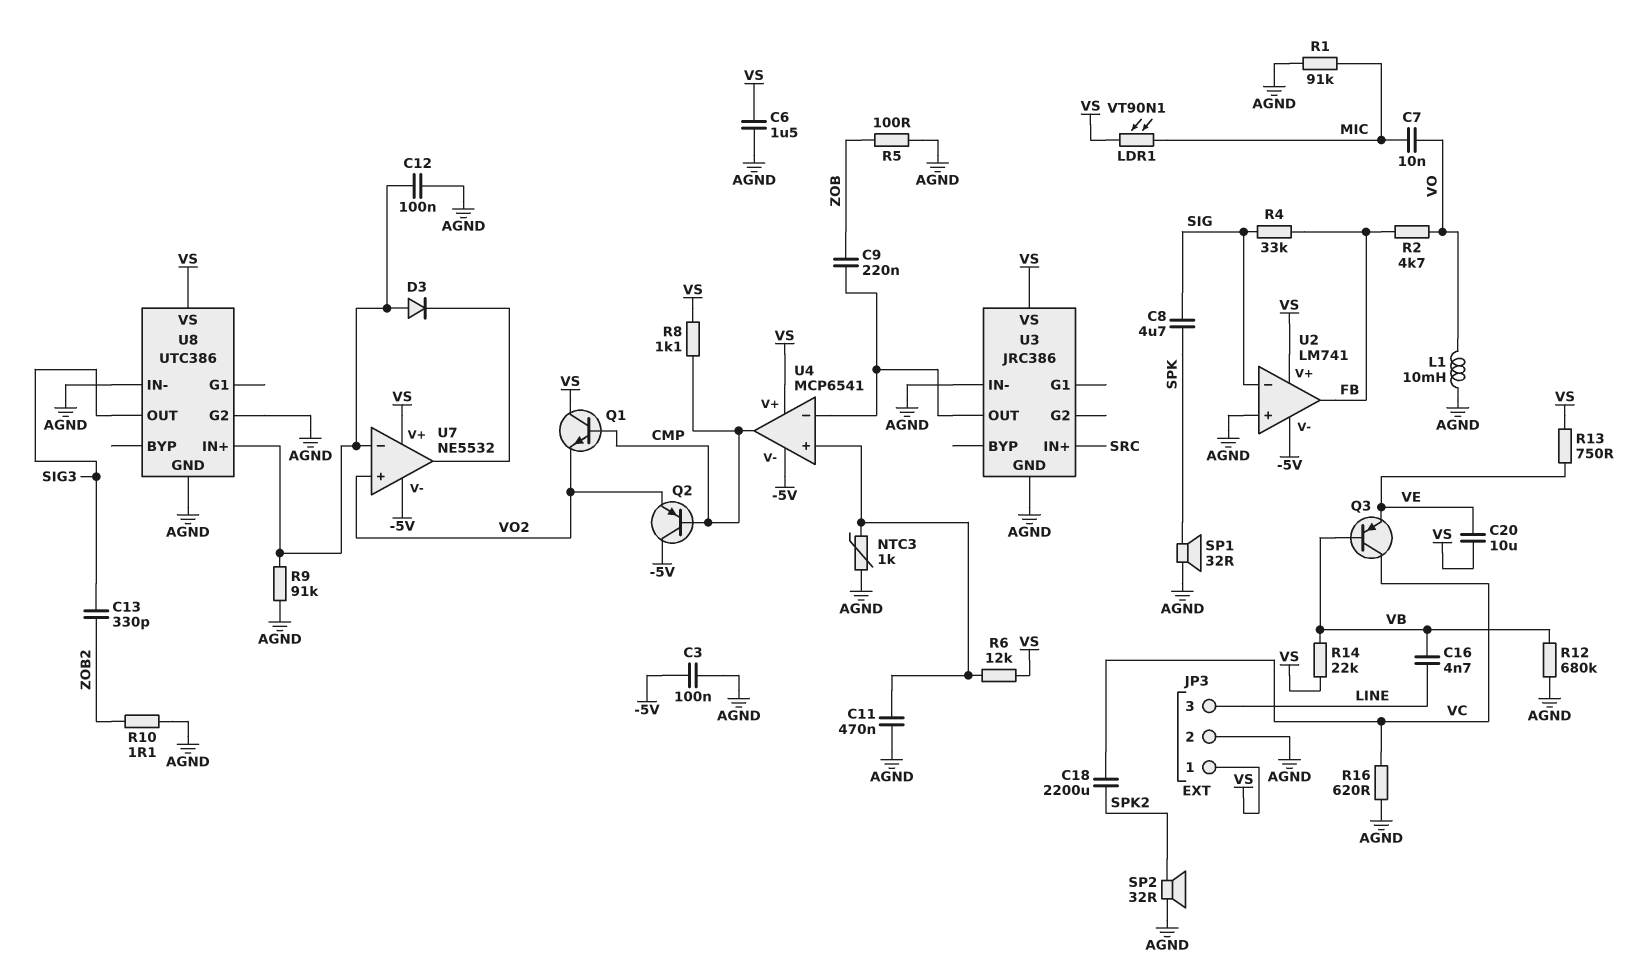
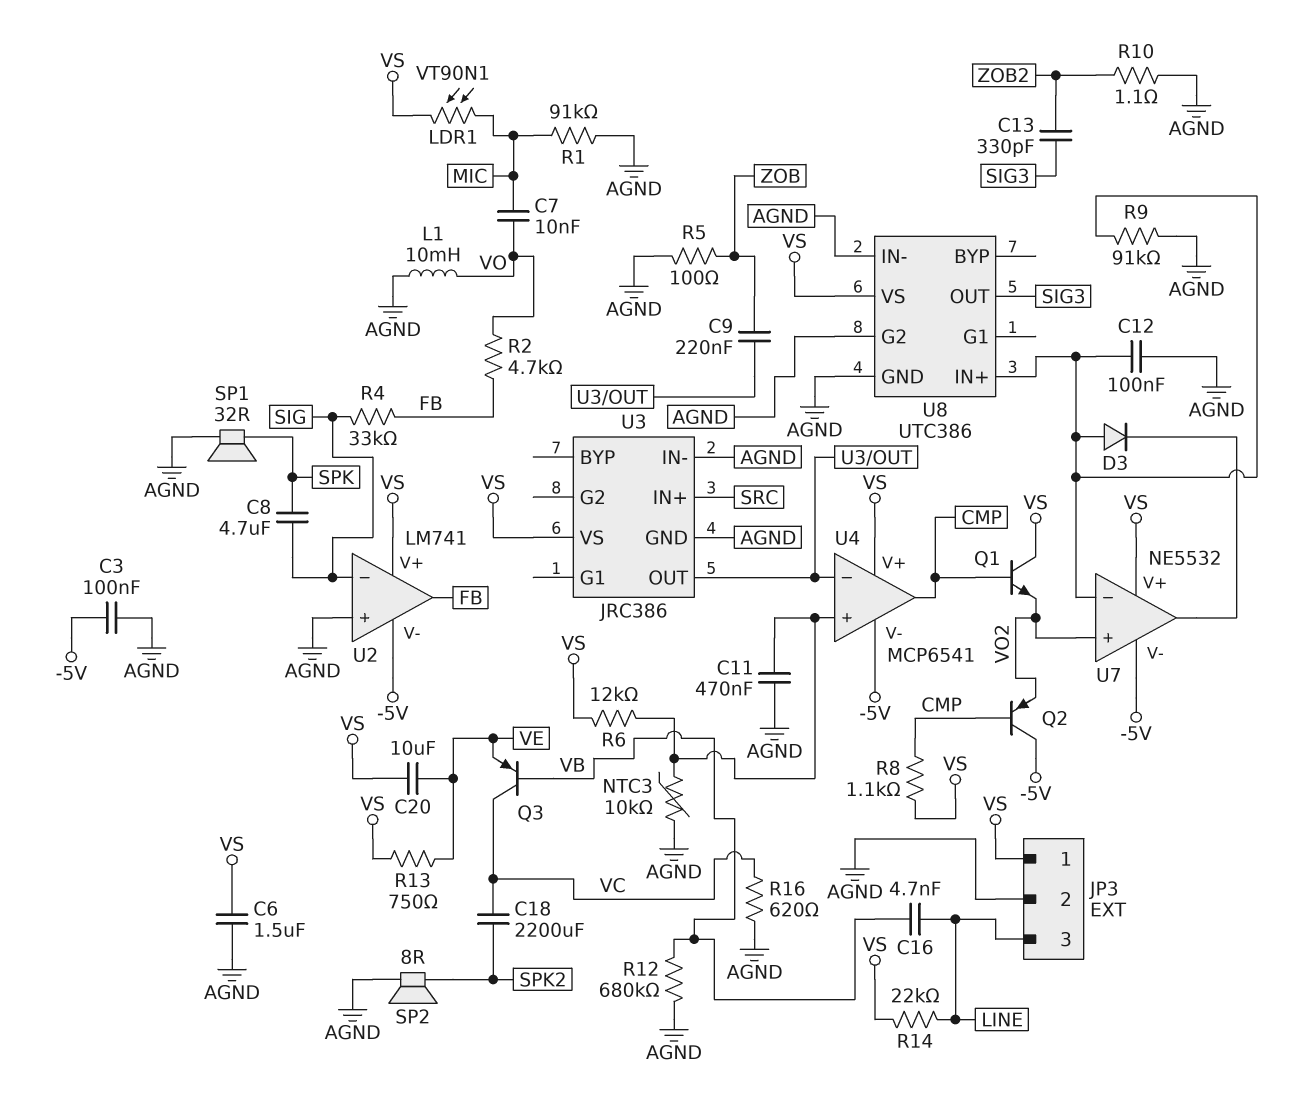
NTC3: 1k (AGND, U4/in+) -> 10k (AGND, U4/in+)
R14: 22k (VB, VS) -> 22k (LINE, VS)
SP2: speaker 32R (AGND, SPK2) -> speaker 8R (AGND, SPK2)

